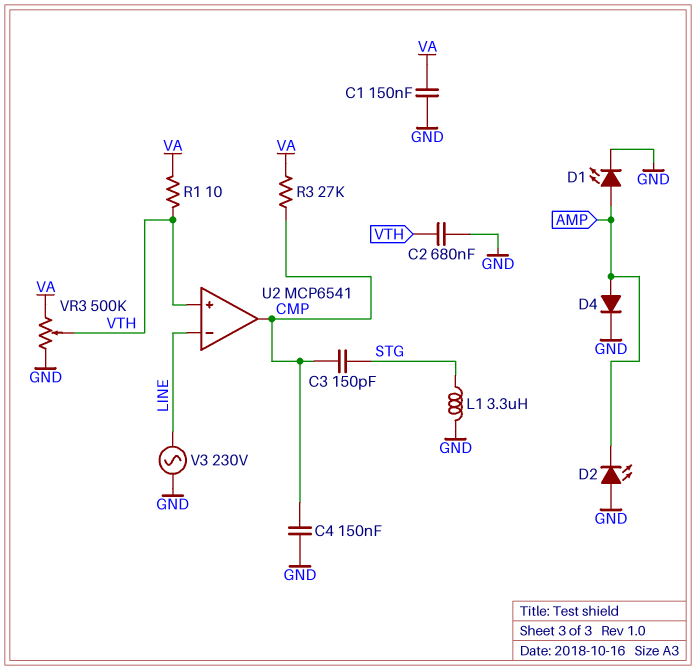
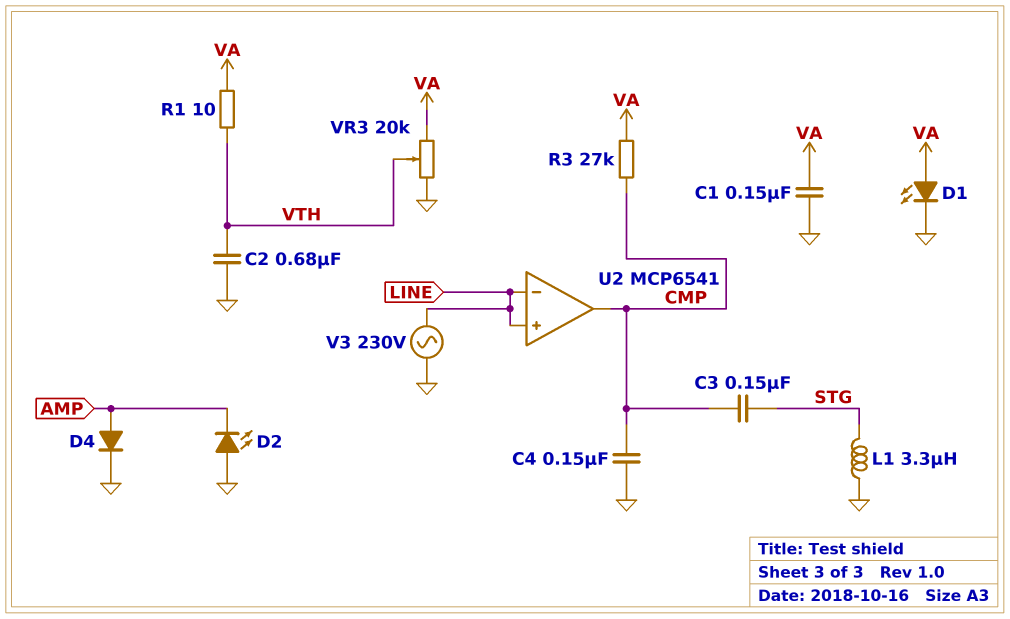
C3: 150pF (CMP, STG) -> 150nF (CMP, STG)
D1: LED (A AMP, K GND) -> LED (A VA, K GND)
U2 pin in+: VTH -> LINE
VR3: 500k (GND, VA, wiper VTH) -> 20k (GND, VA, wiper VTH)

